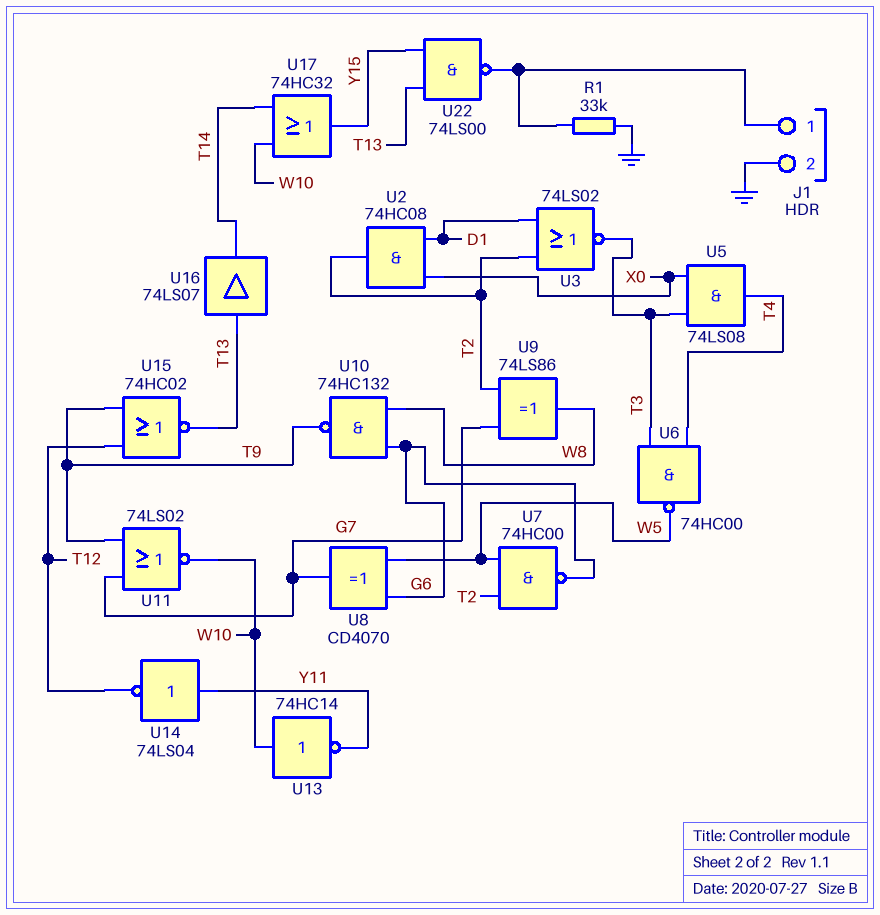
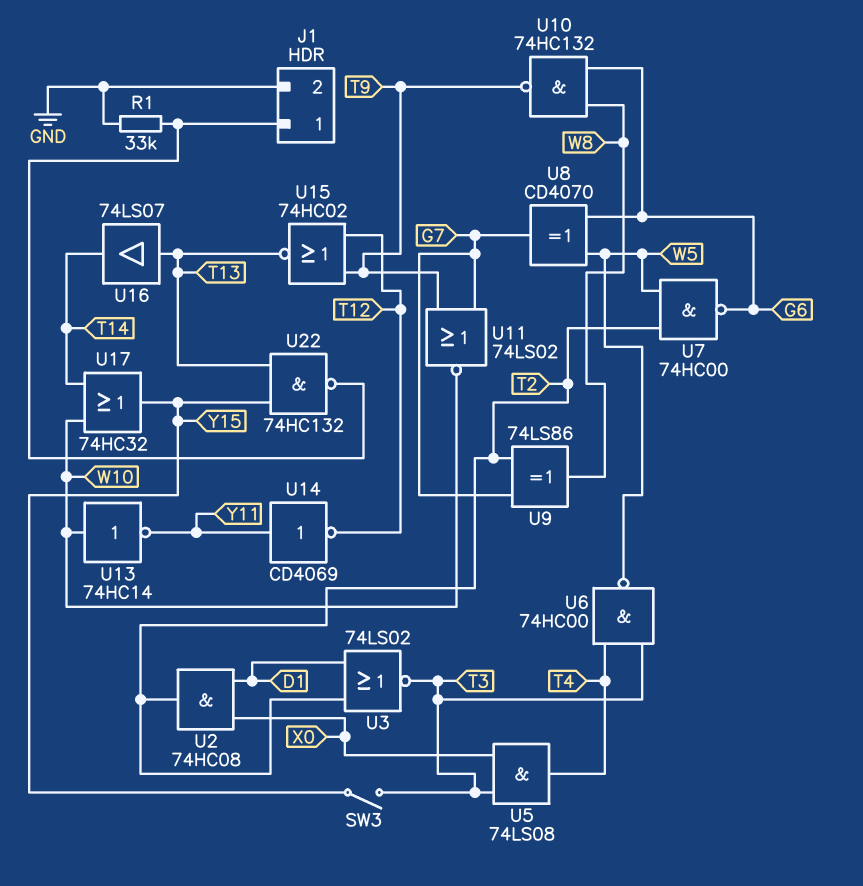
SW3: none -> switch (T3, Y15)
U14: NOT 74LS04 (in Y11, out T12) -> NOT CD4069 (in Y11, out T12)
U22: NAND 74LS00 (in T13, in Y15, out J1/1) -> NAND 74HC132 (in T13, in Y15, out J1/1)

